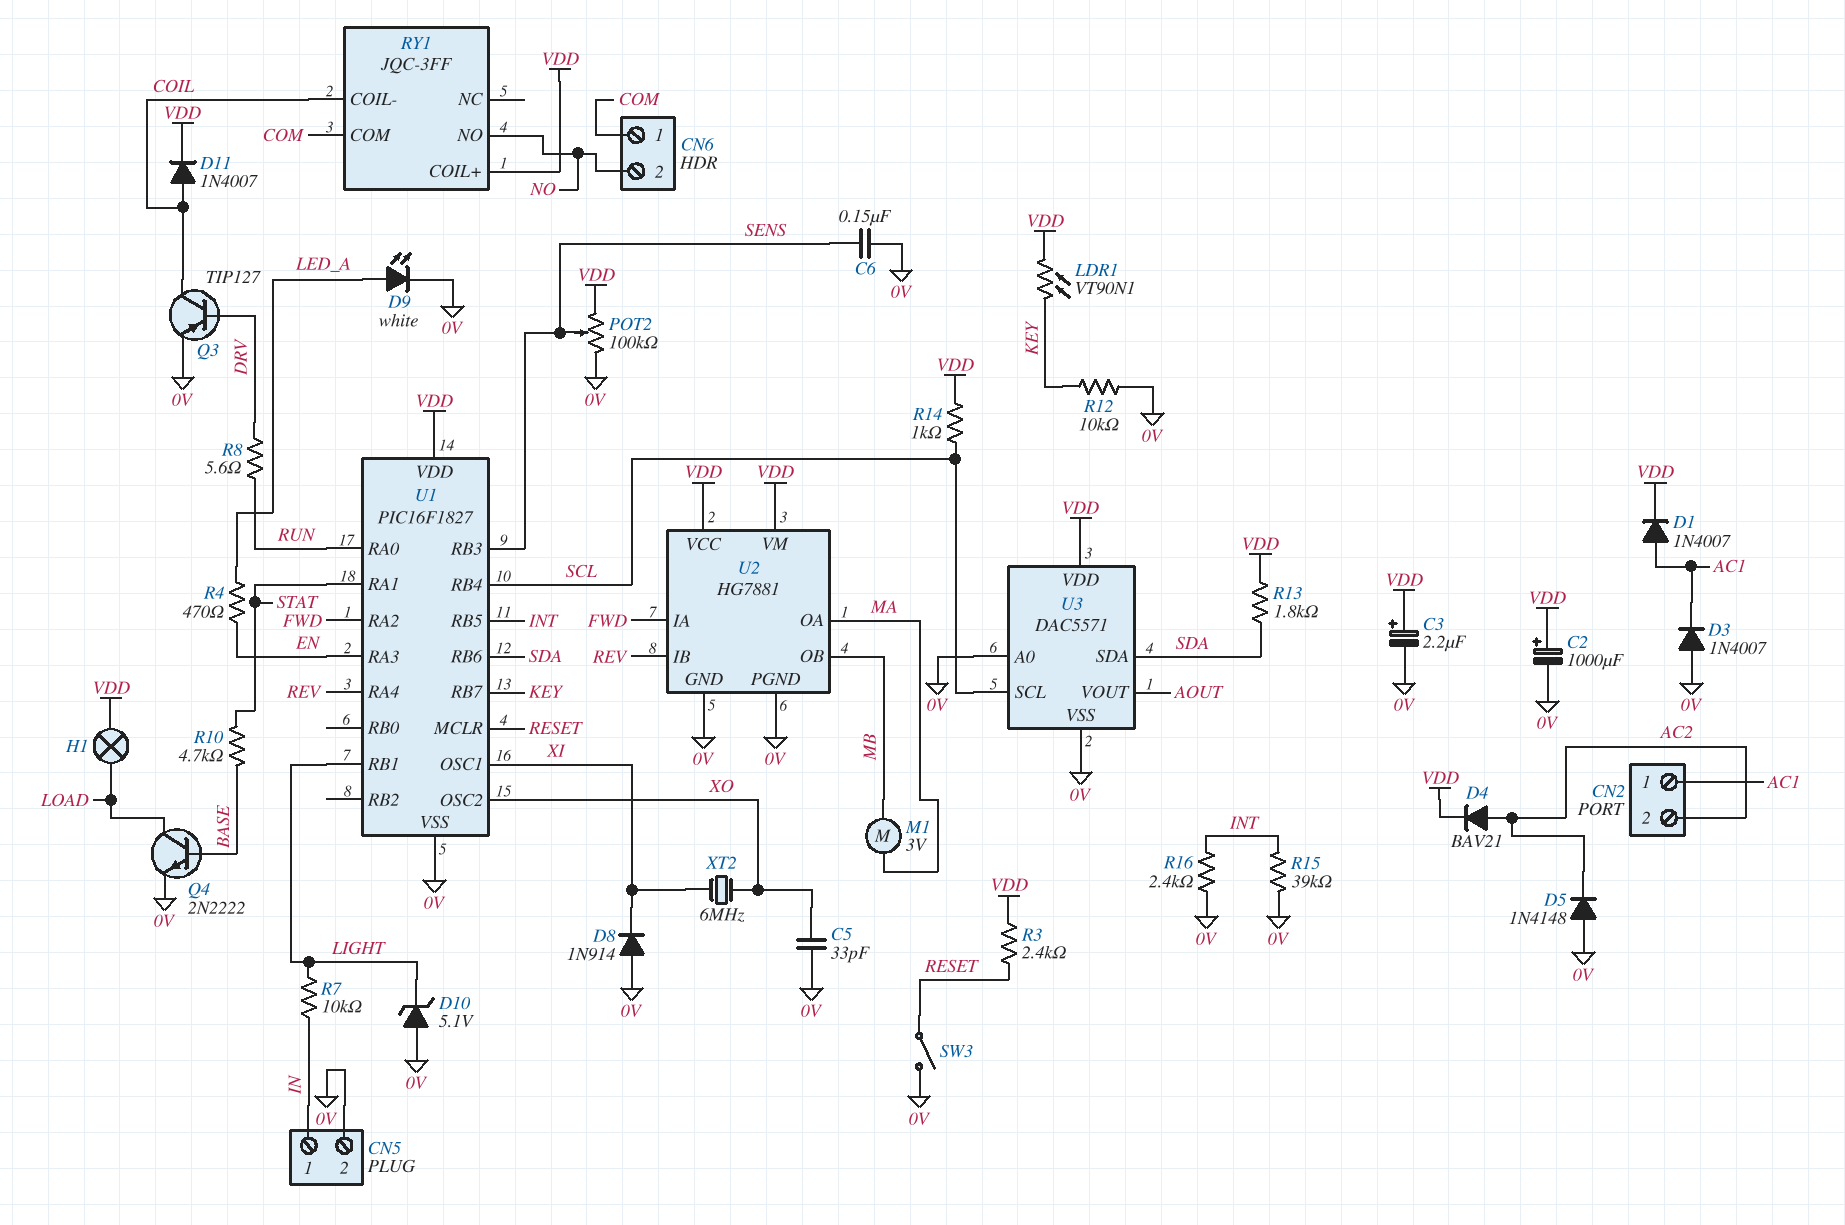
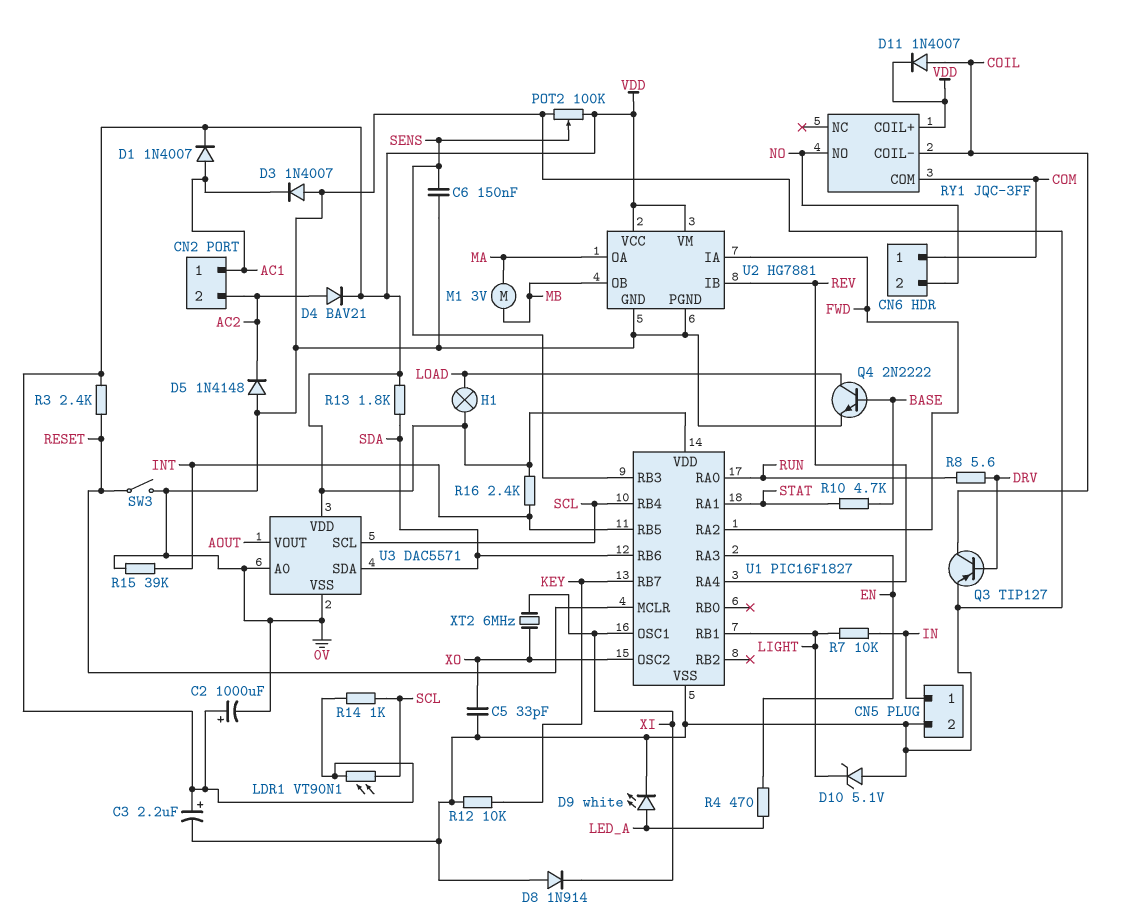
LDR1: VT90N1 (KEY, VDD) -> VT90N1 (SCL, VDD)
R16: 2.4k (0V, INT) -> 2.4k (INT, VDD)

